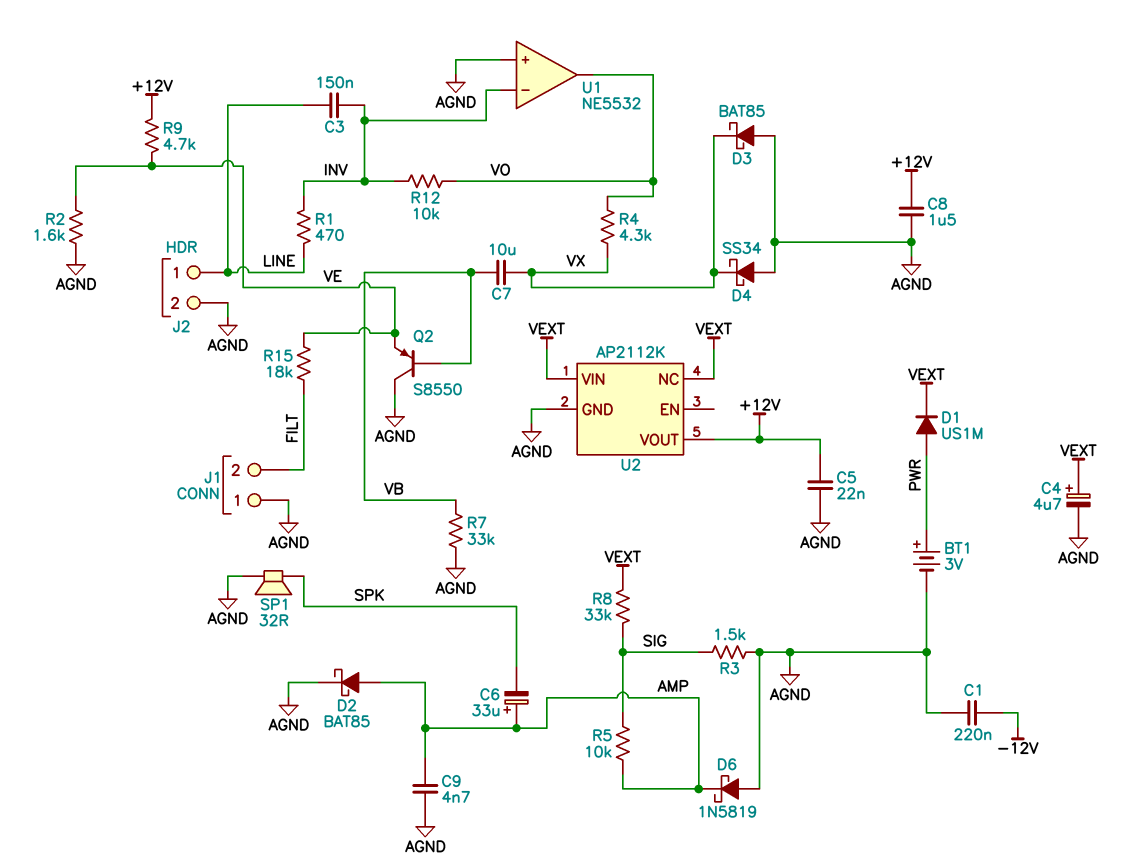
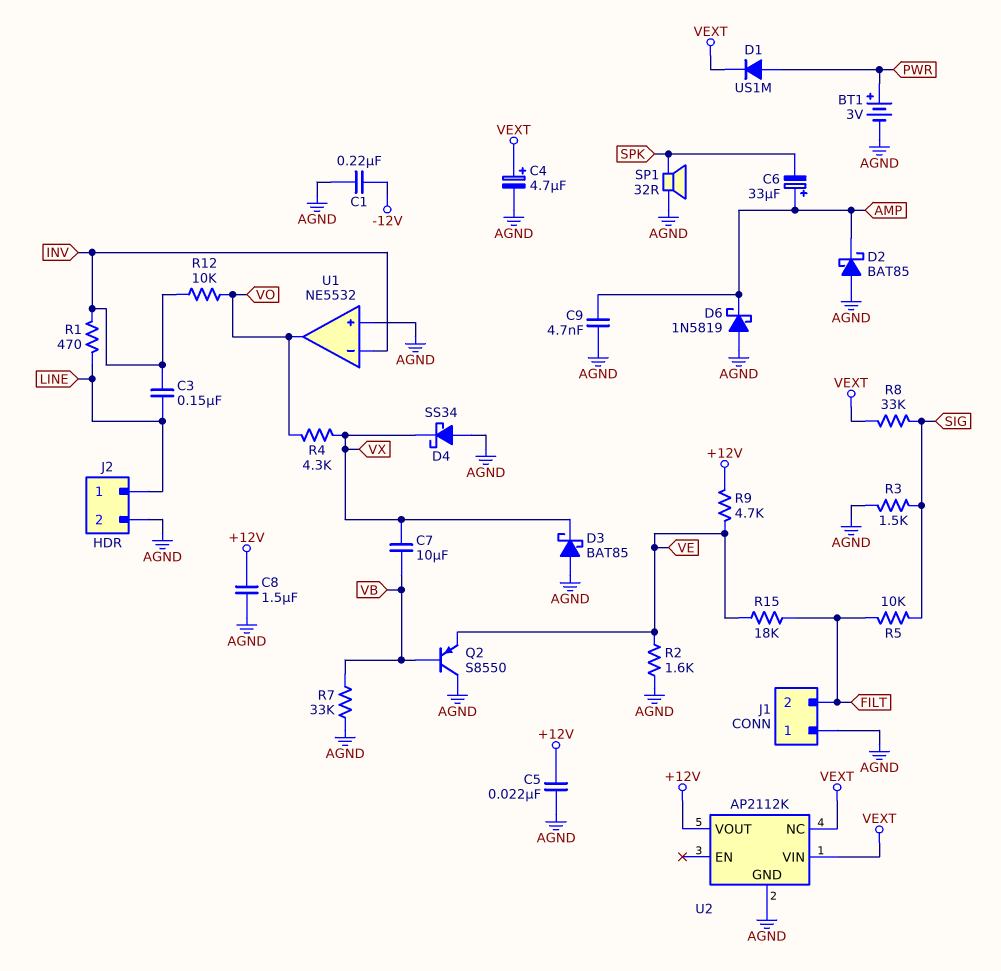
D2: schottky BAT85 (A AMP, K AGND) -> schottky BAT85 (A AGND, K AMP)
R5: 10k (AMP, SIG) -> 10k (FILT, SIG)

